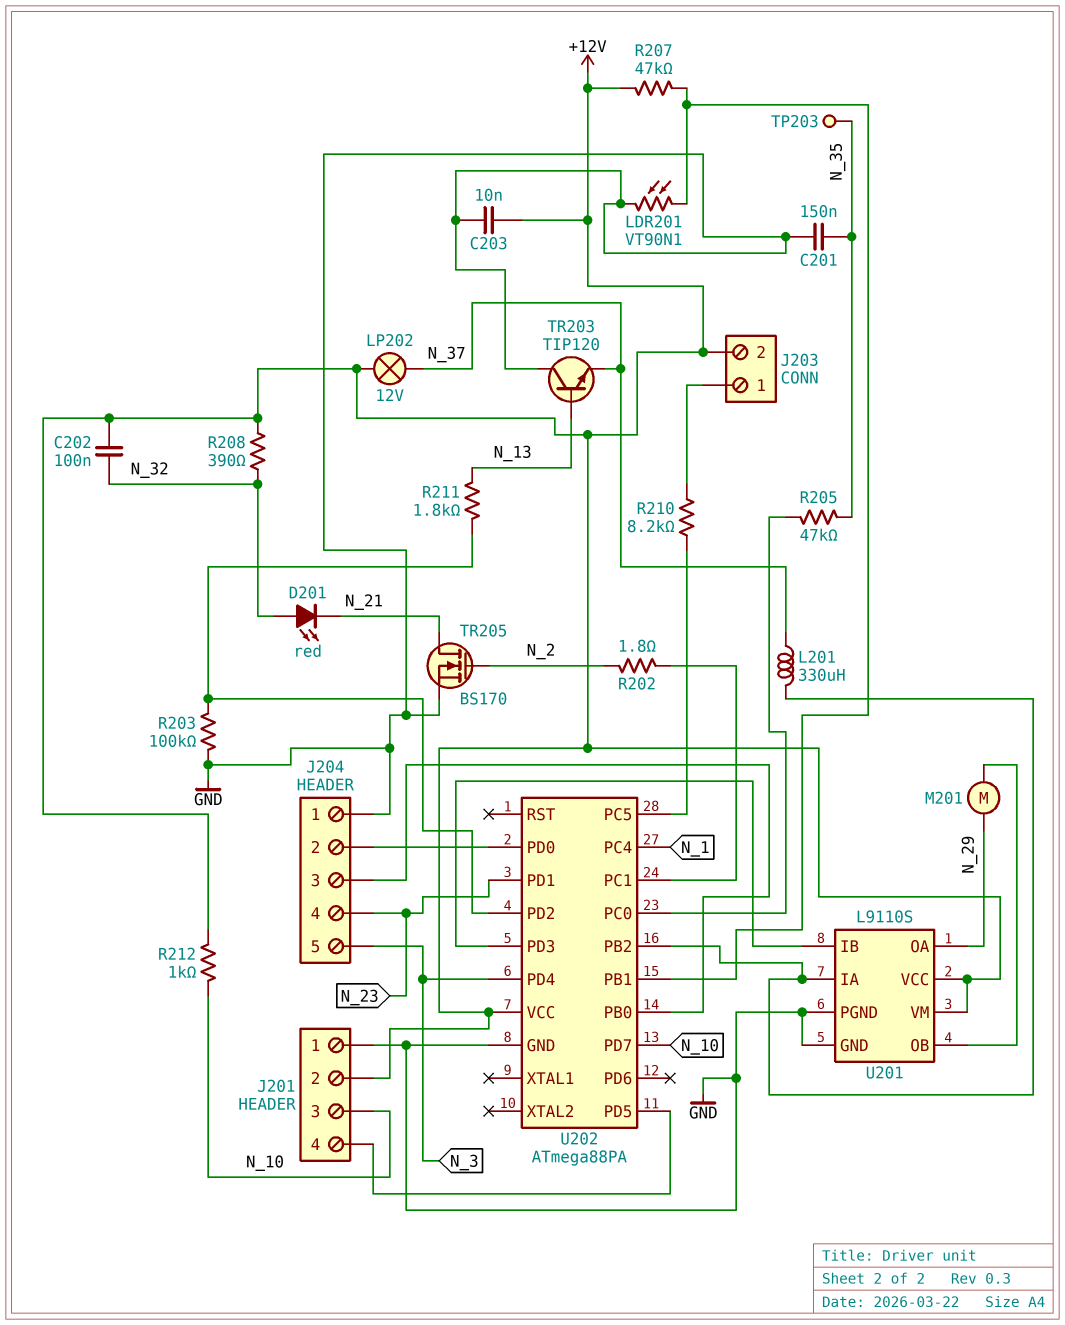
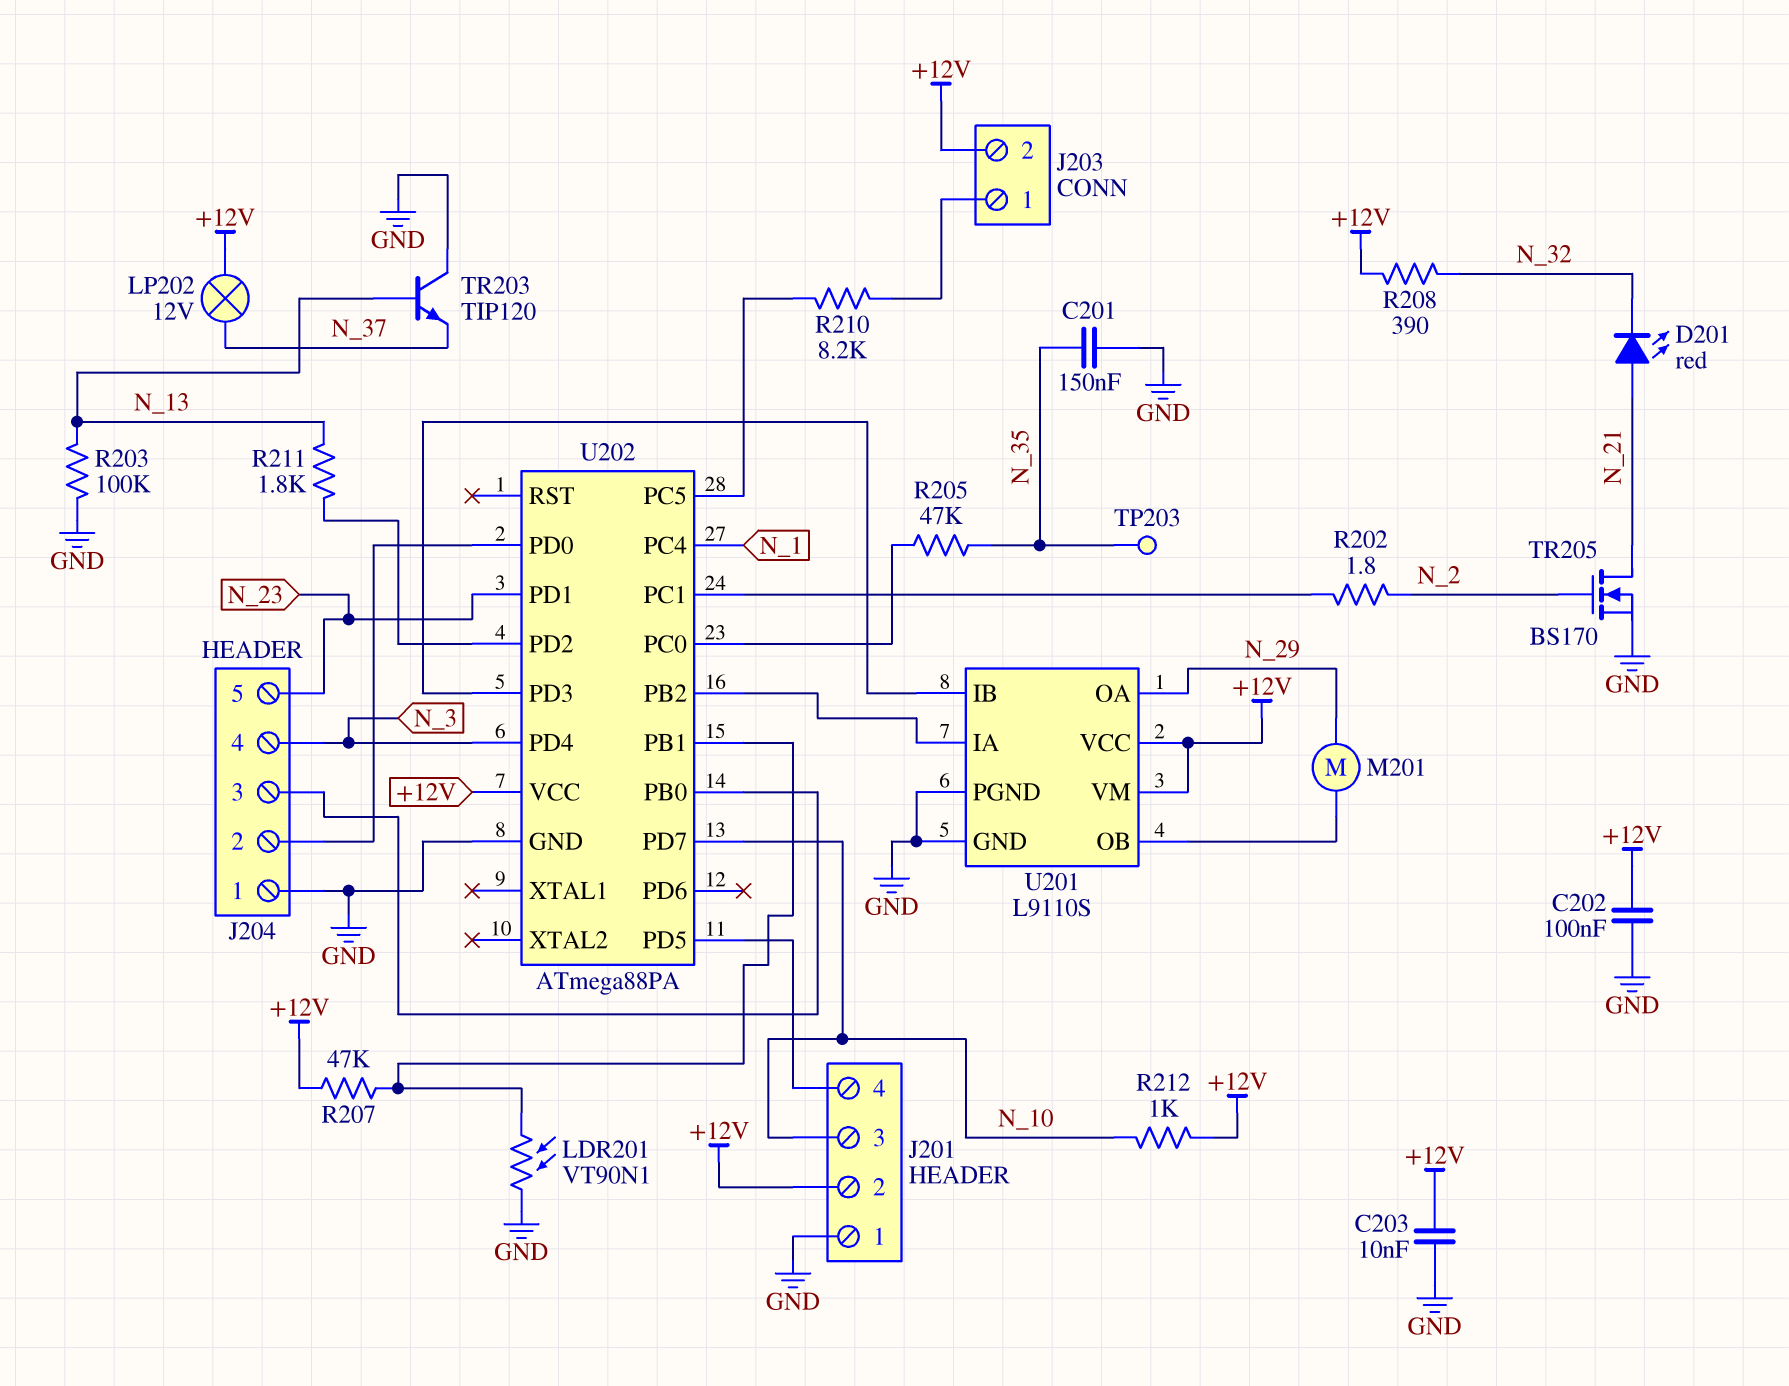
C202: 100nF (+12V, N_32) -> 100nF (+12V, GND)
D201: LED red (A N_32, K N_21) -> LED red (A N_21, K N_32)
J204 pin 4: N_23 -> N_3
J204 pin 5: N_3 -> N_23
L201: 330uH (N_37, U201/IA) -> none
R203: 100k (GND, U202/PD2) -> 100k (GND, N_13)

